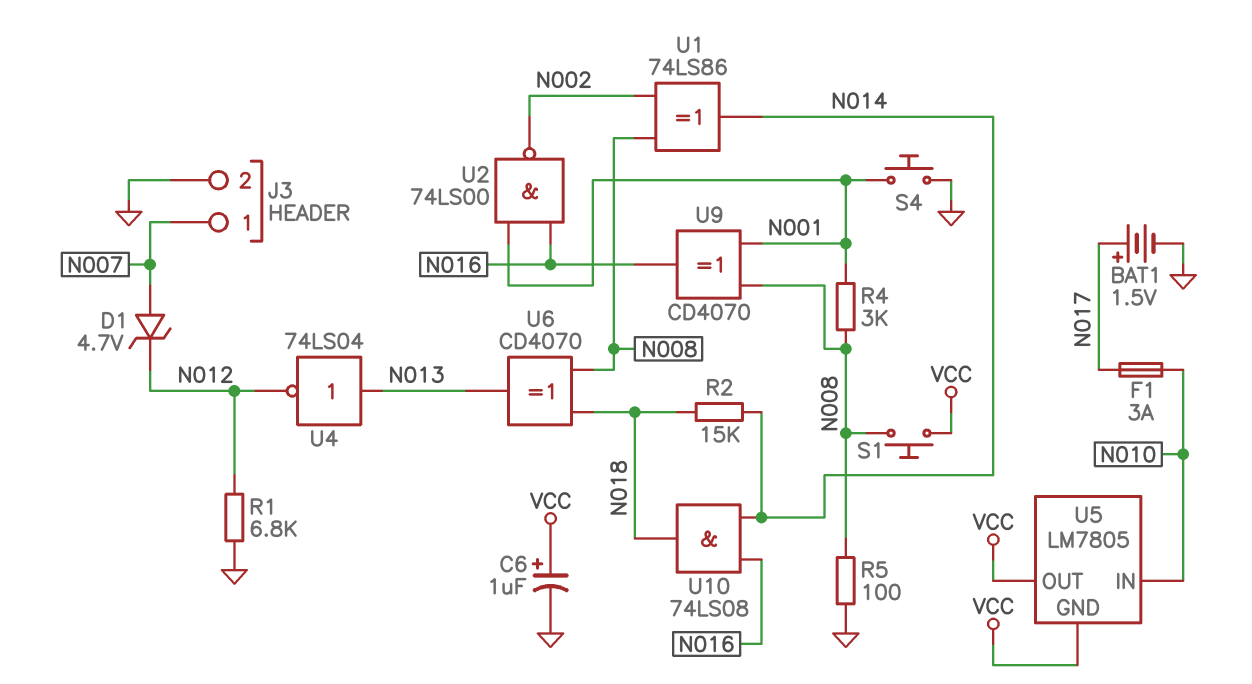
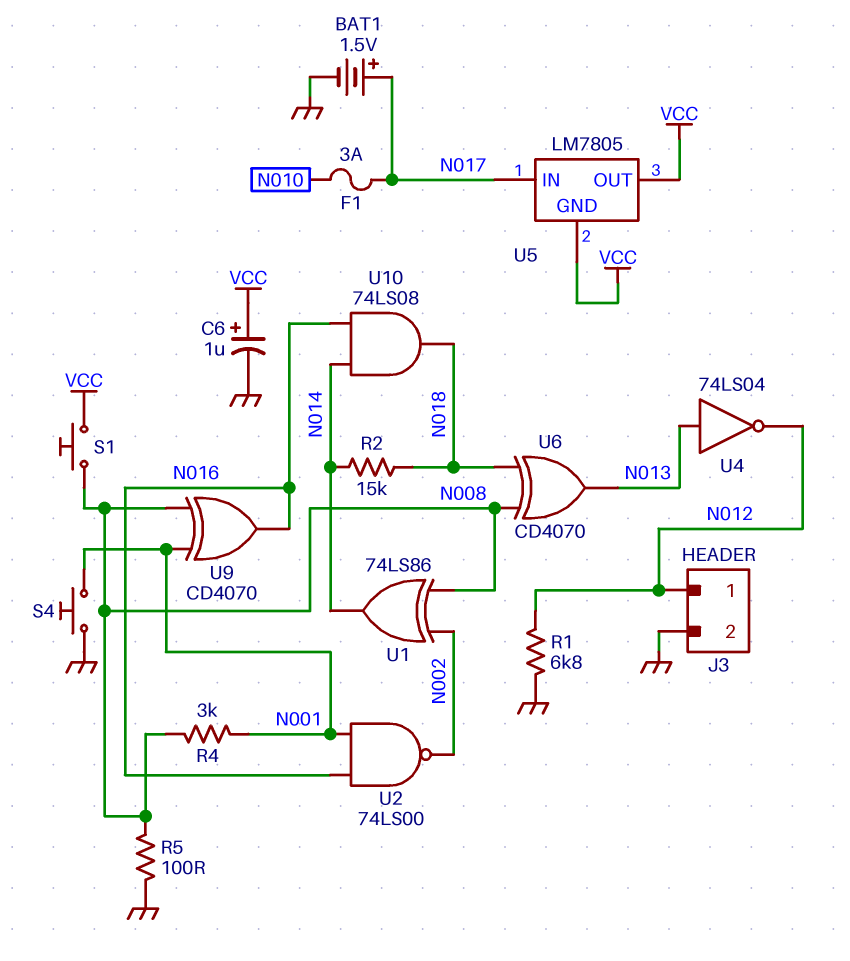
D1: zener 4.7V (A N007, K N012) -> none
J3 pin 1: N007 -> N012
U5 pin IN: N010 -> N017

